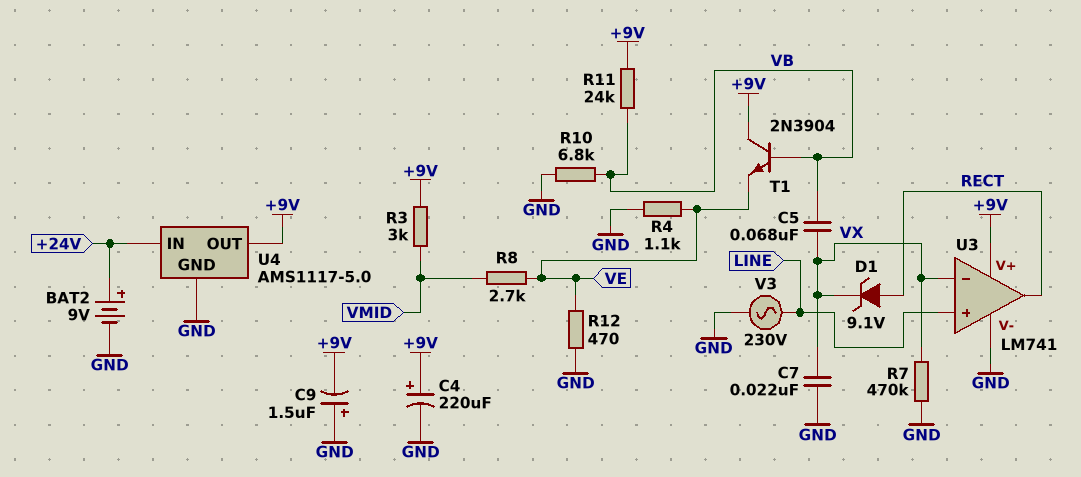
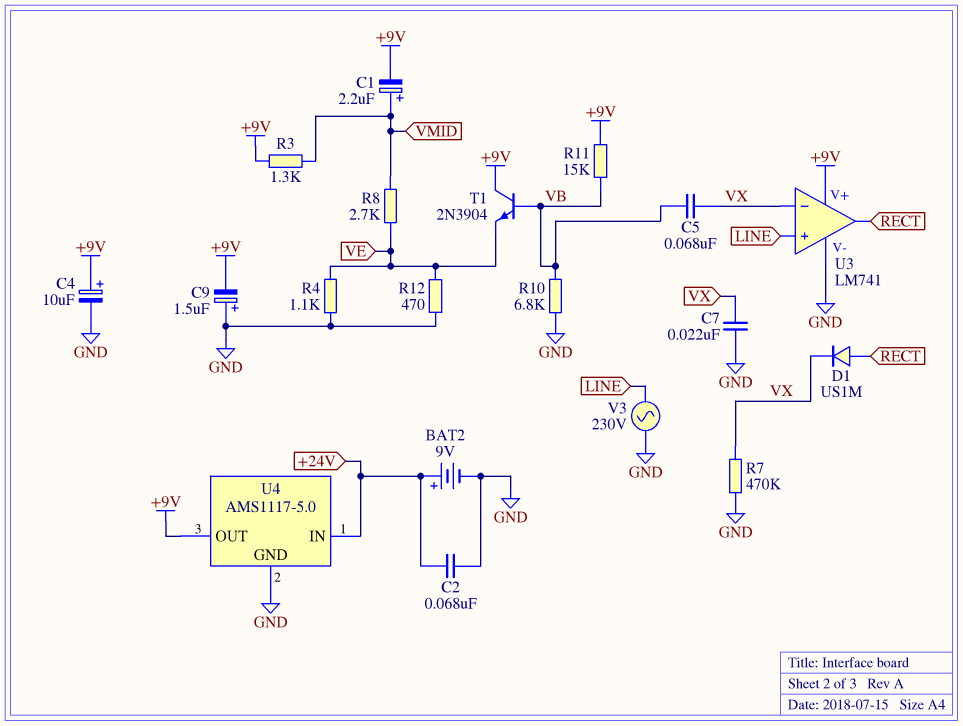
C1: none -> 2.2uF (plus VMID, minus +9V)
C2: none -> 68nF (+24V, GND)
C4: 220uF (plus +9V, minus GND) -> 10uF (plus +9V, minus GND)
D1: zener 9.1V (A RECT, K VX) -> diode US1M (A RECT, K VX)
R3: 3k (+9V, VMID) -> 1.3k (+9V, VMID)
R11: 24k (+9V, VB) -> 15k (+9V, VB)

